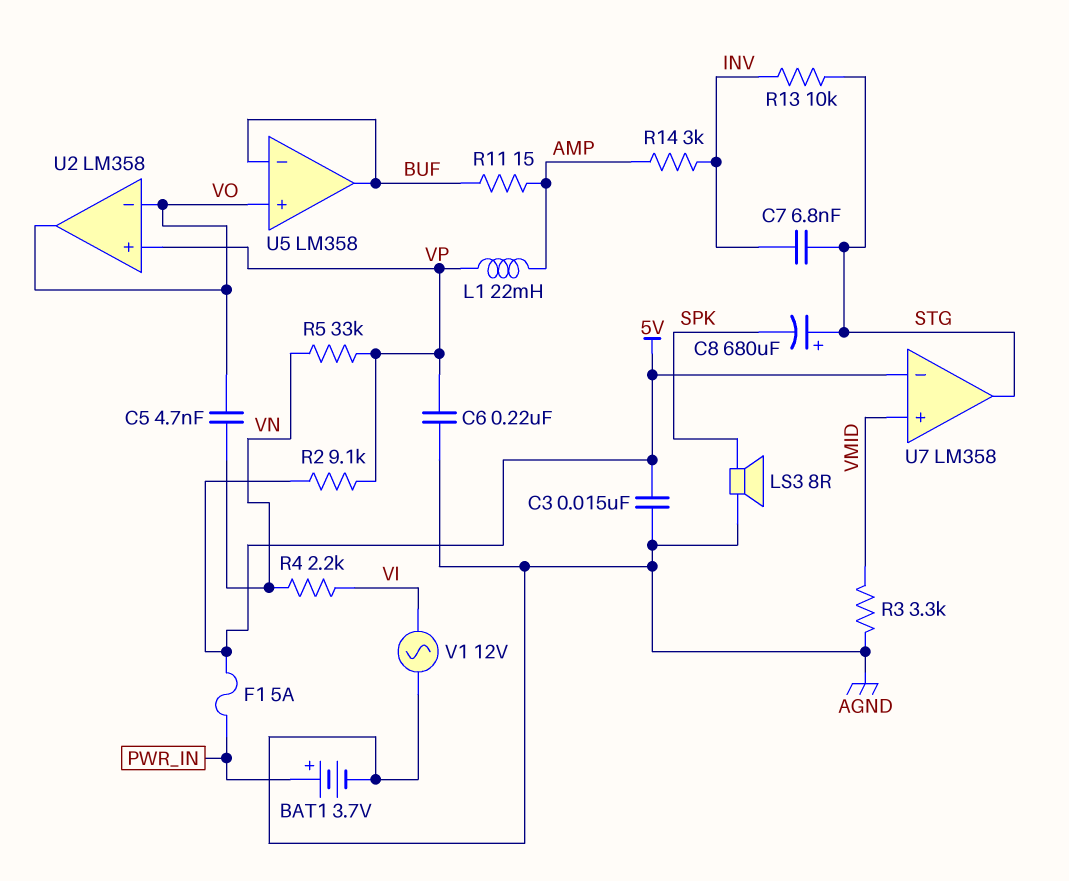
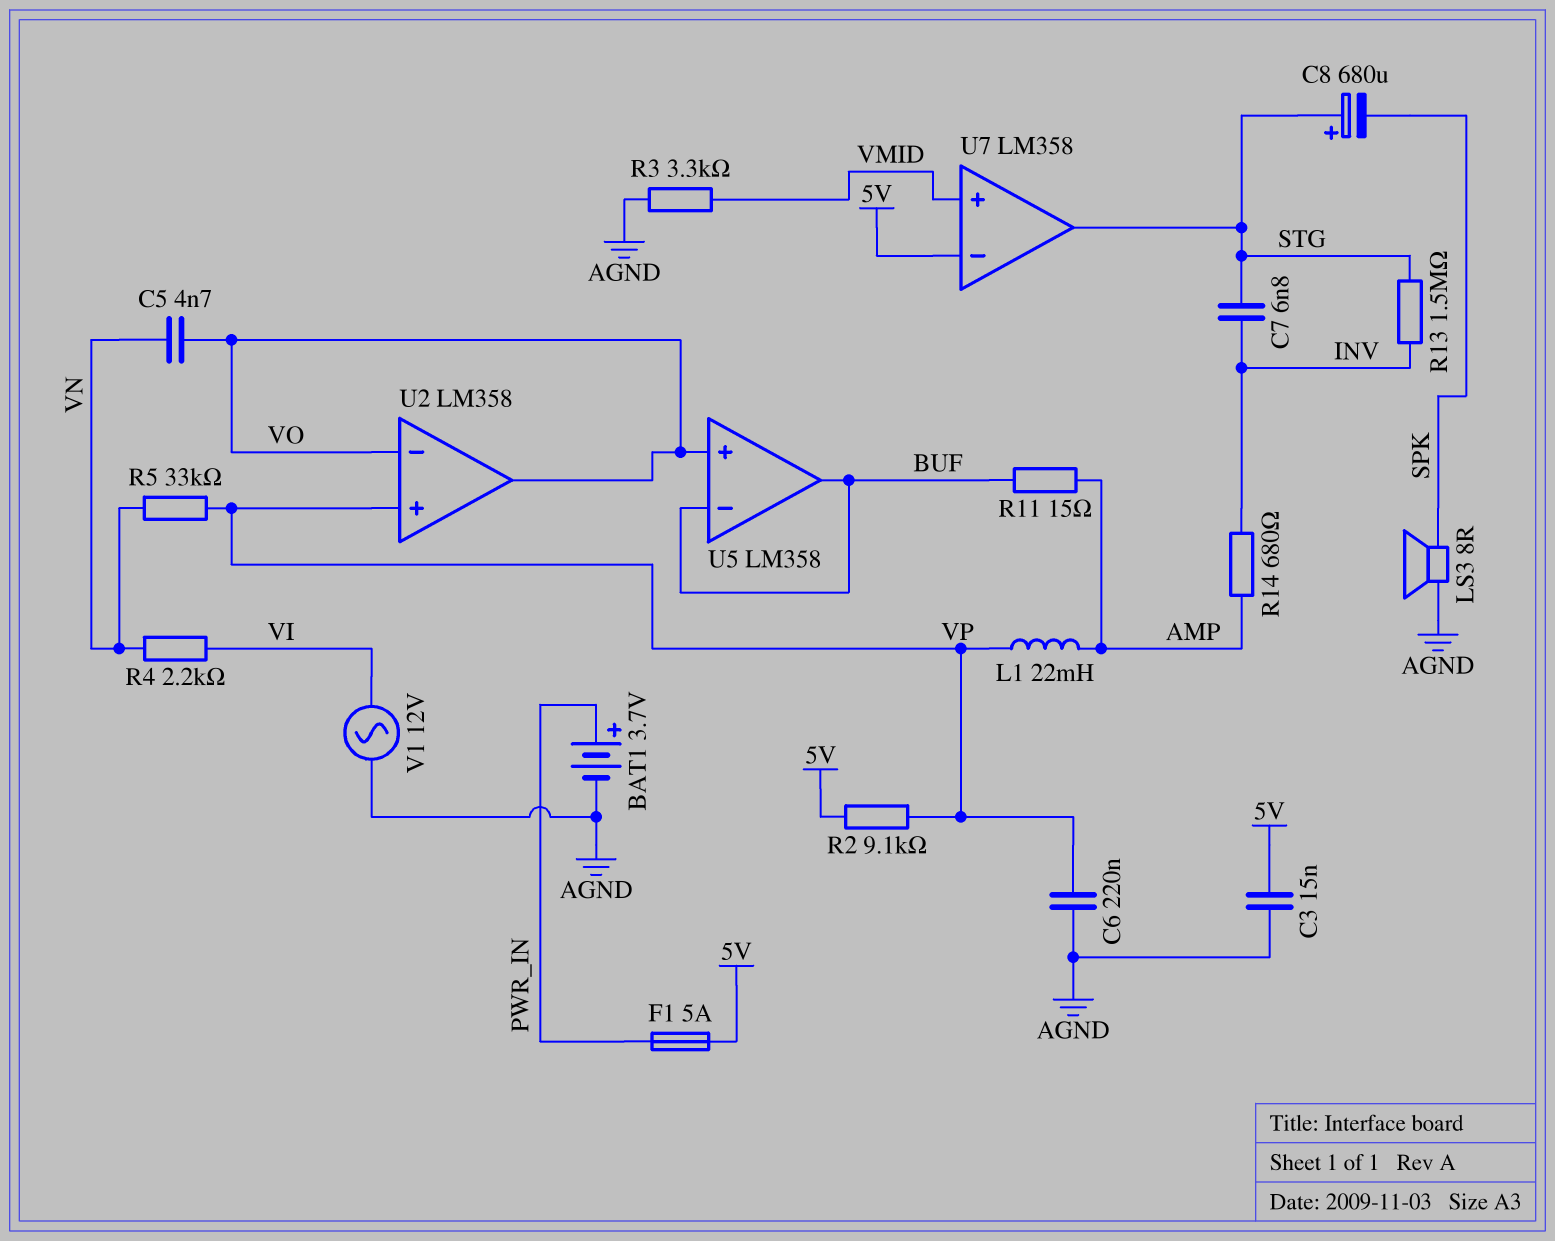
R13: 10k (INV, STG) -> 1.5M (INV, STG)
R14: 3k (AMP, INV) -> 680 (AMP, INV)

